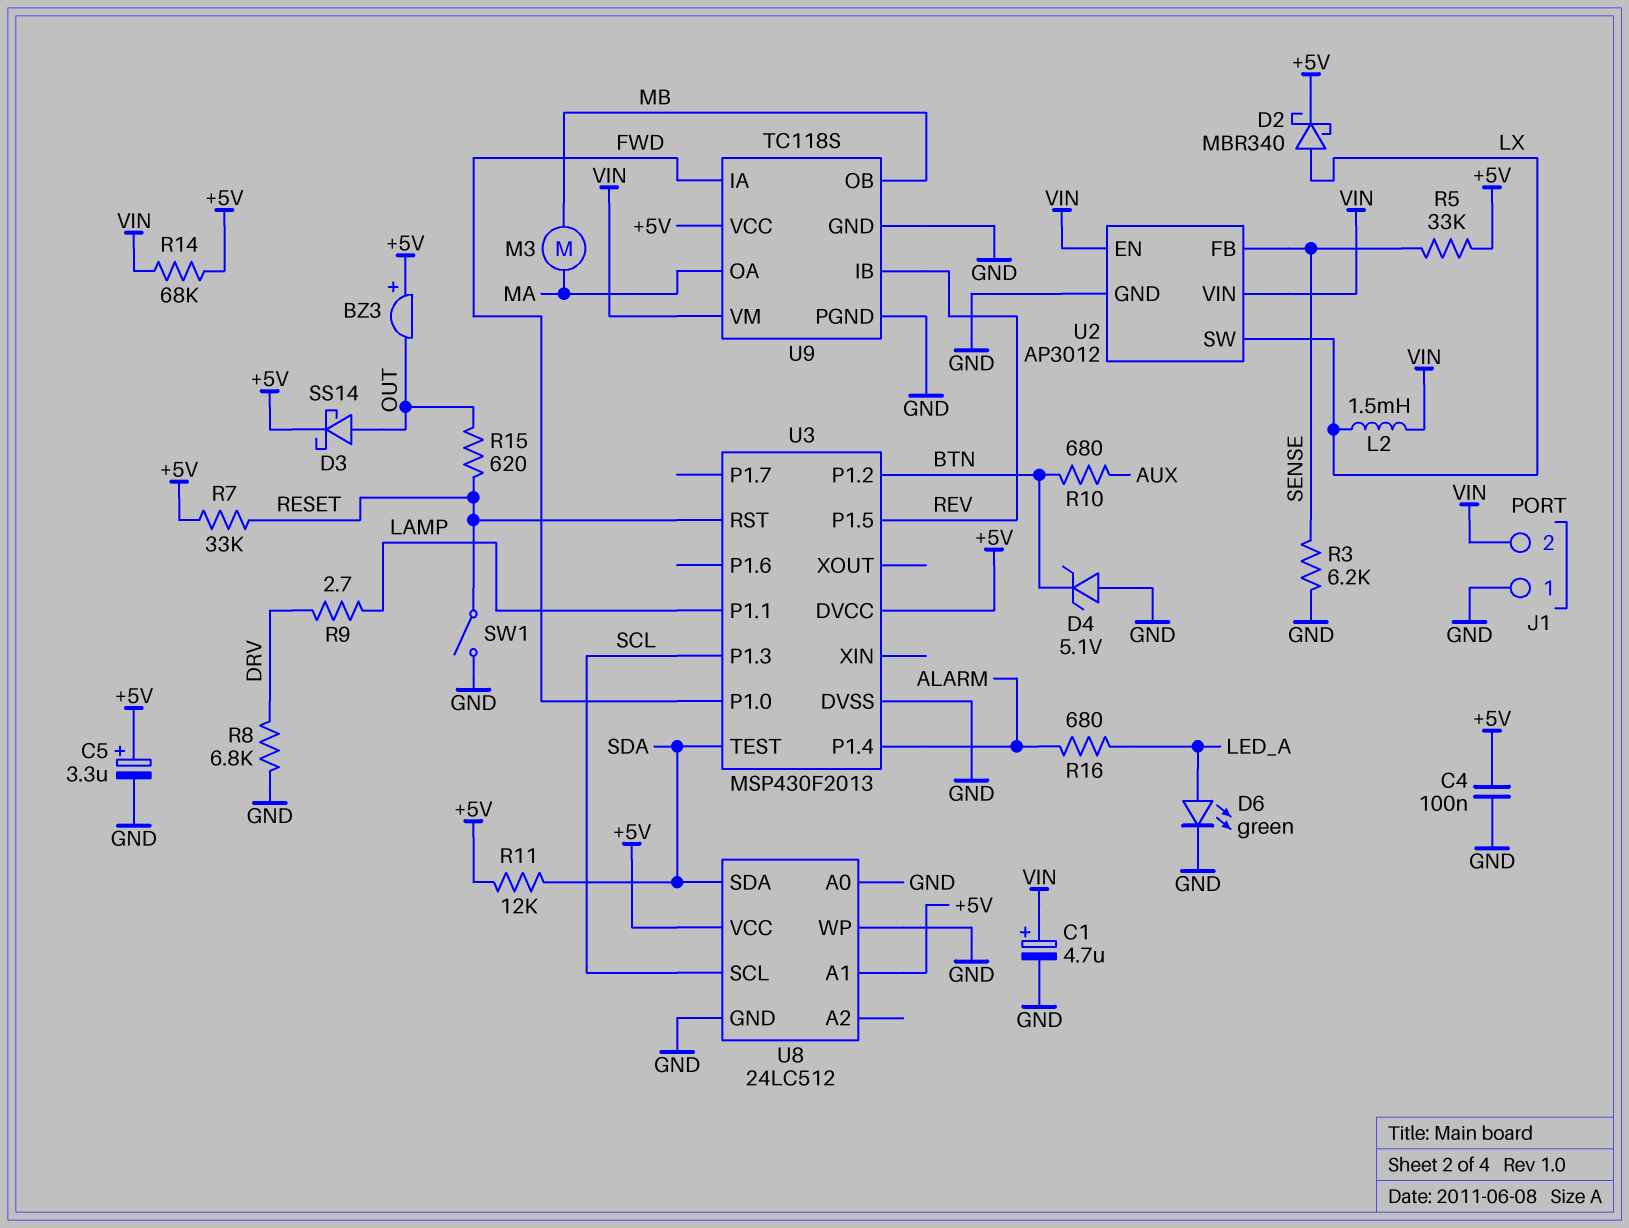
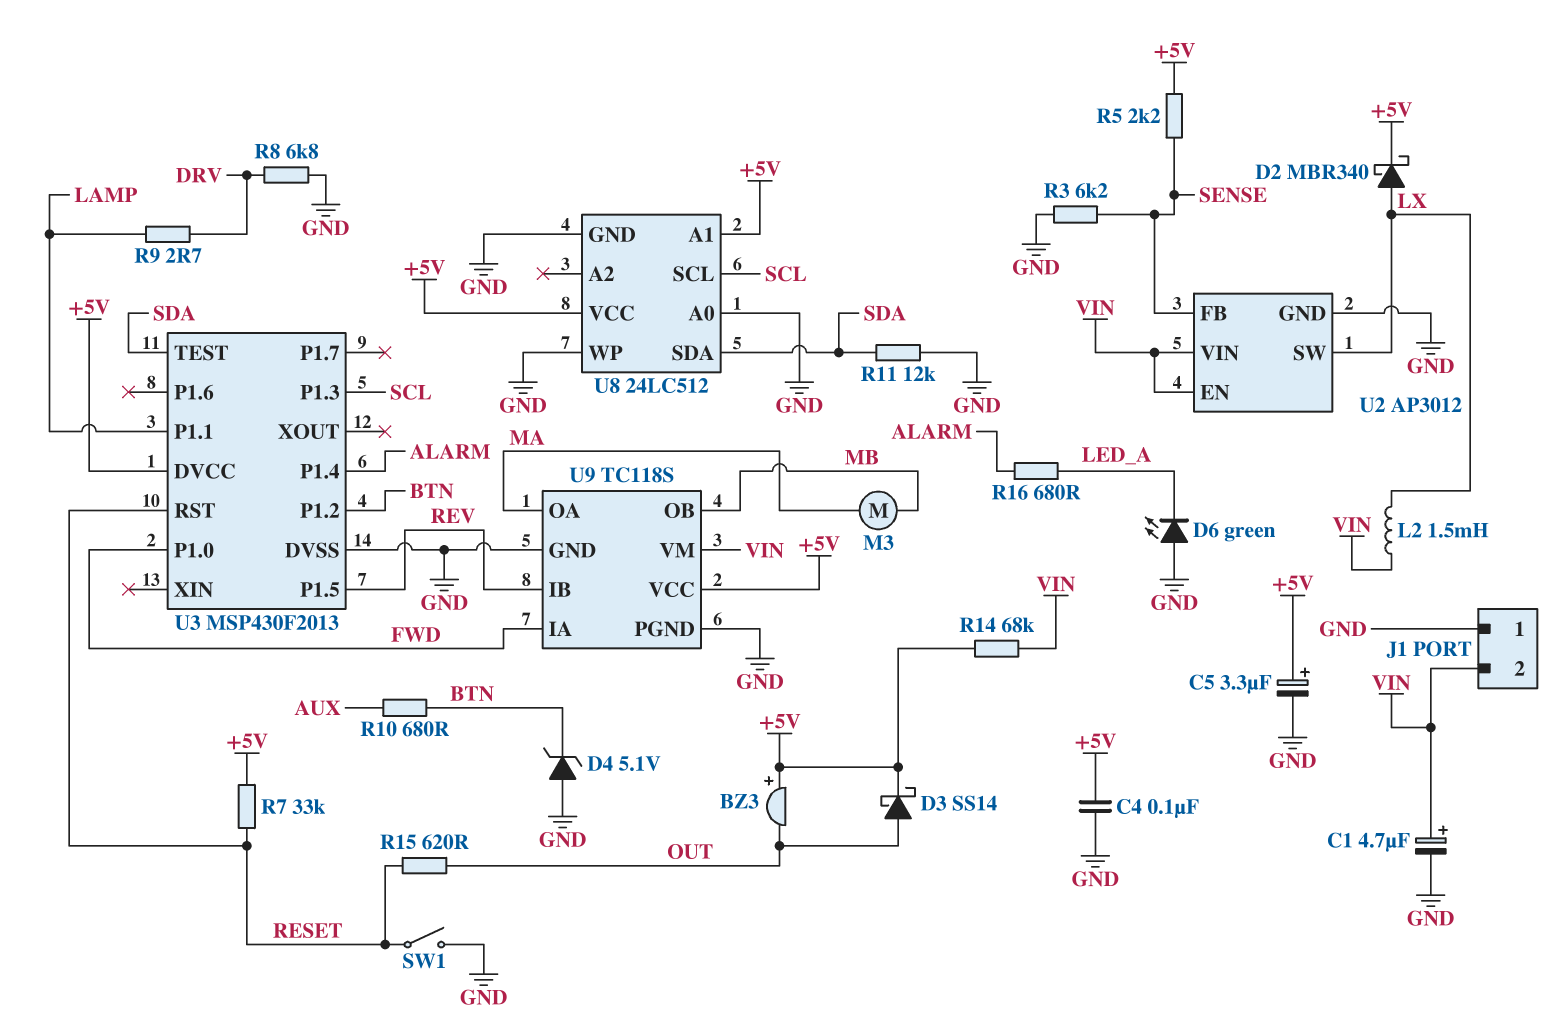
D6: LED green (A LED_A, K GND) -> LED green (A GND, K LED_A)
R5: 33k (+5V, SENSE) -> 2.2k (+5V, SENSE)
R11: 12k (+5V, SDA) -> 12k (GND, SDA)

